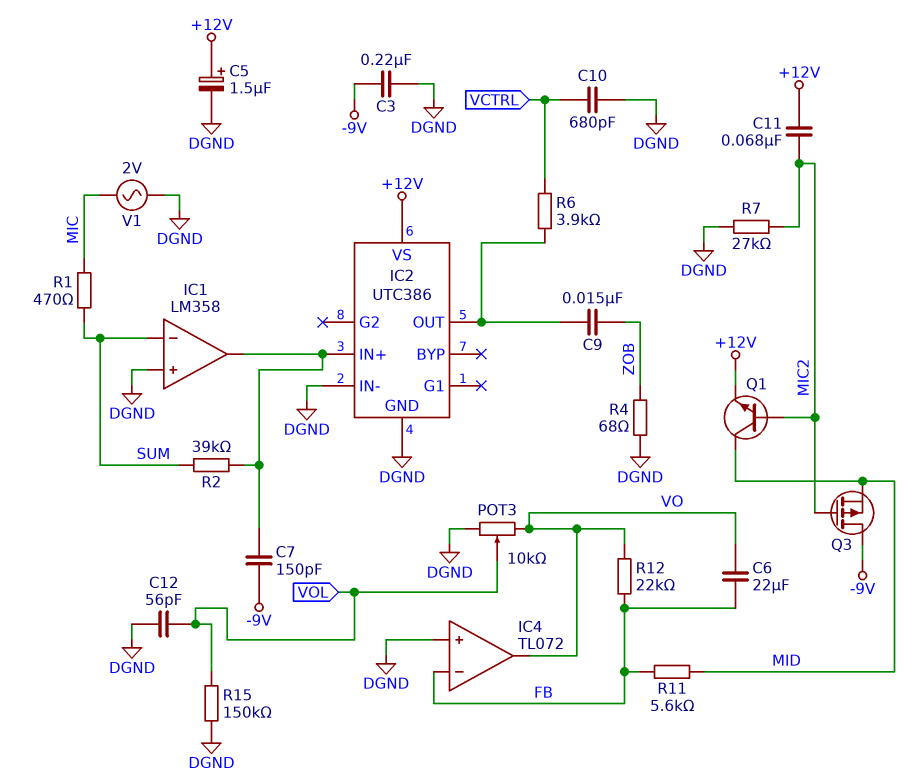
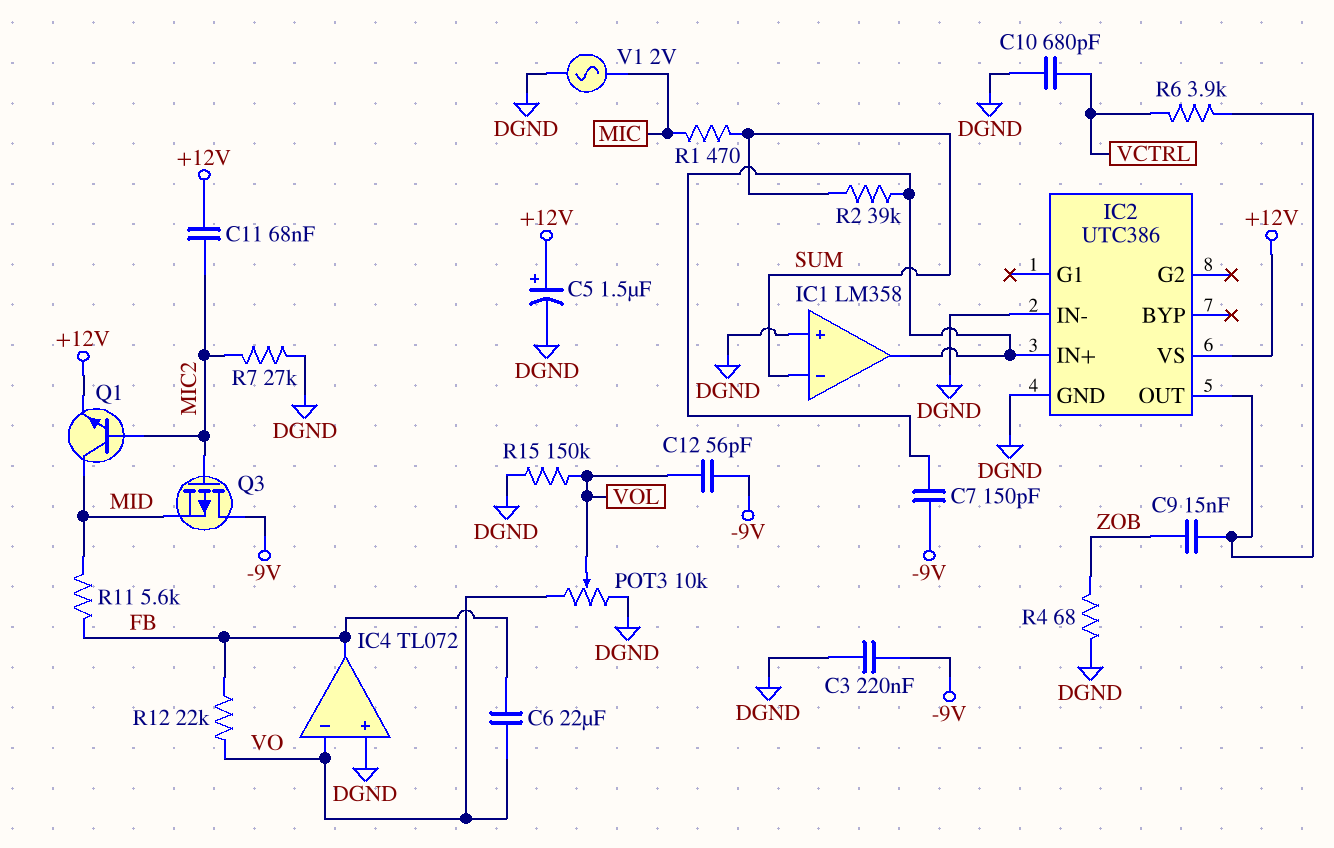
C12: 56pF (DGND, VOL) -> 56pF (-9V, VOL)
IC4 pin in-: FB -> VO
IC4 pin out: VO -> FB

